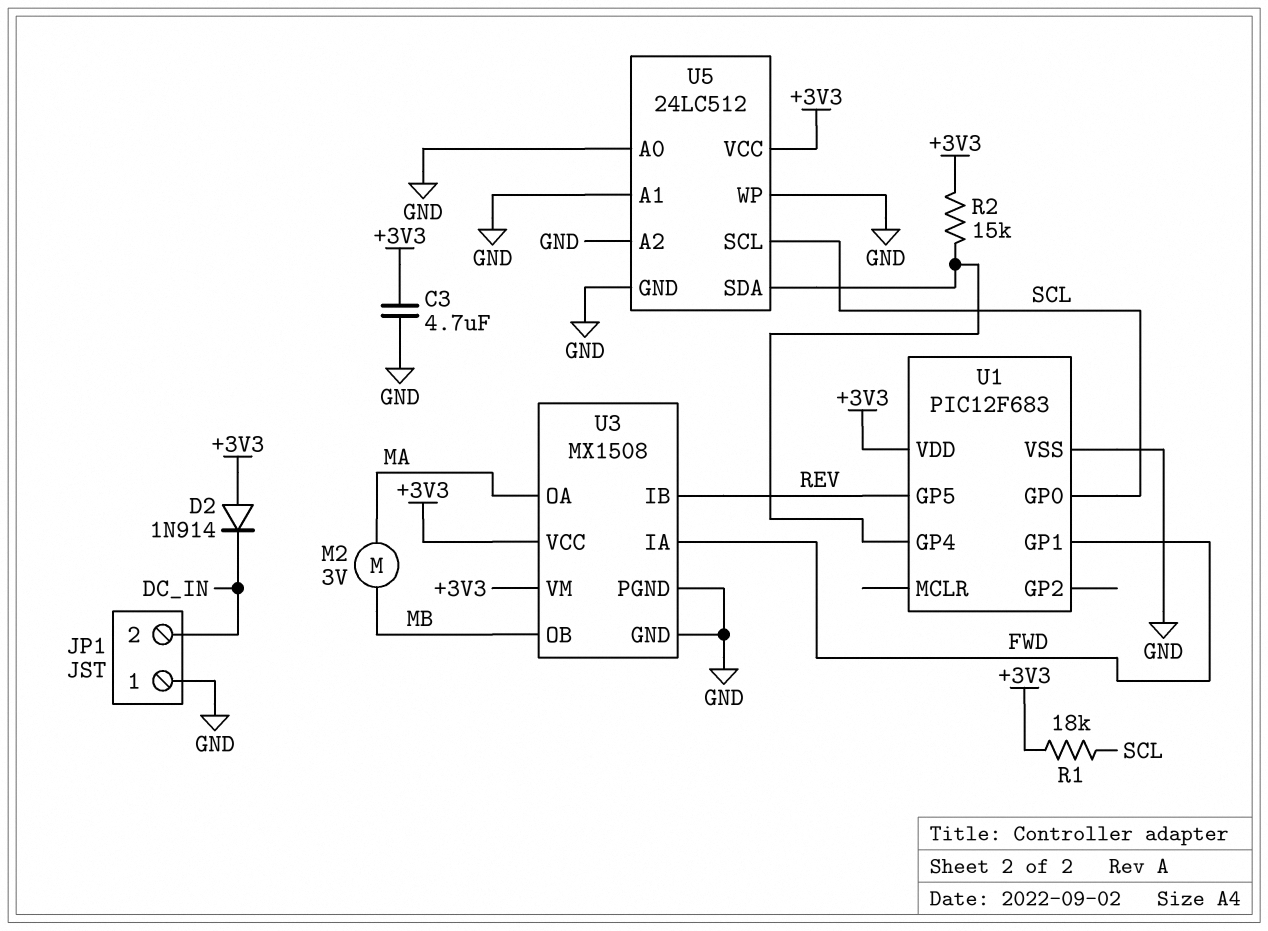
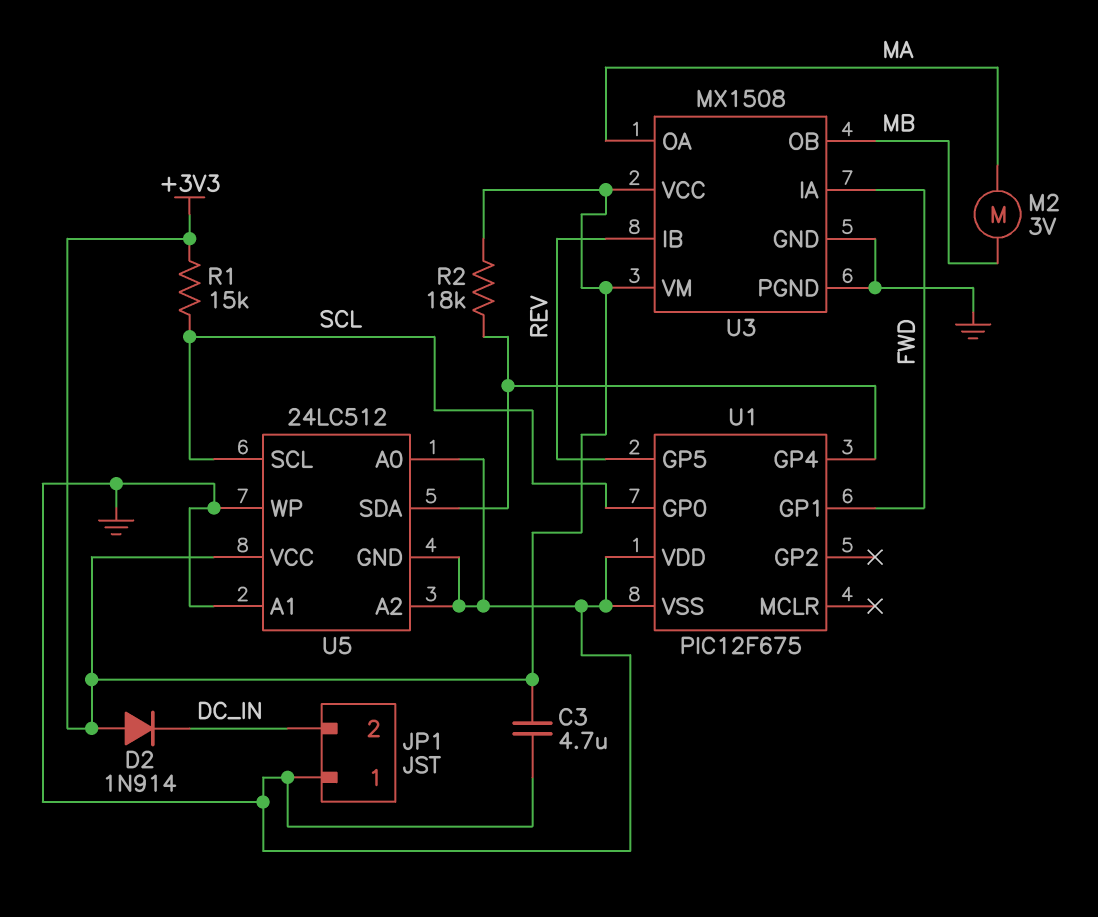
R1: 18k (+3V3, SCL) -> 15k (+3V3, SCL)
R2: 15k (+3V3, U1/GP4) -> 18k (+3V3, U1/GP4)
U1: PIC12F683 -> PIC12F675
U1 pin VDD: +3V3 -> GND

